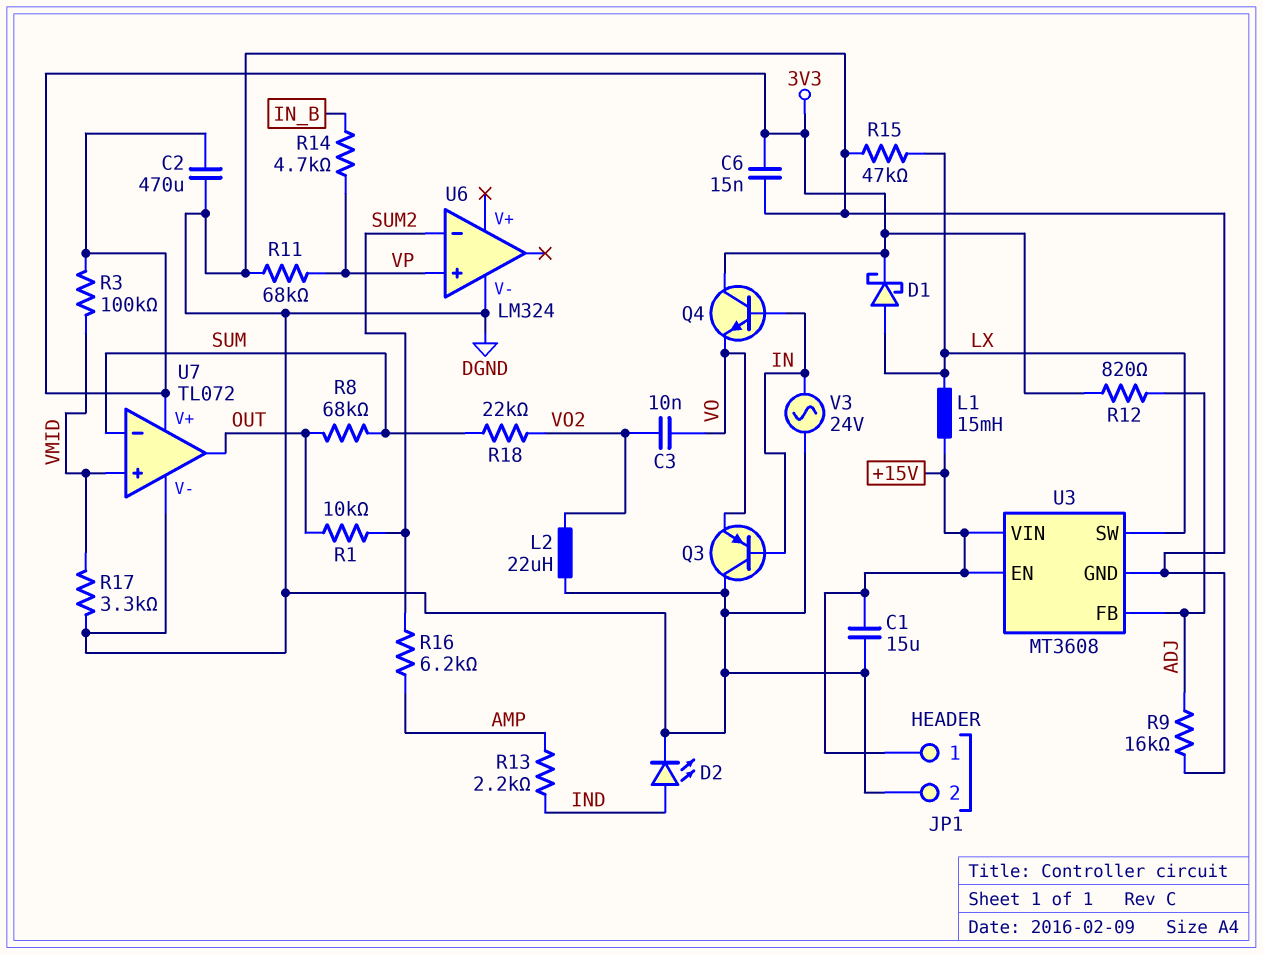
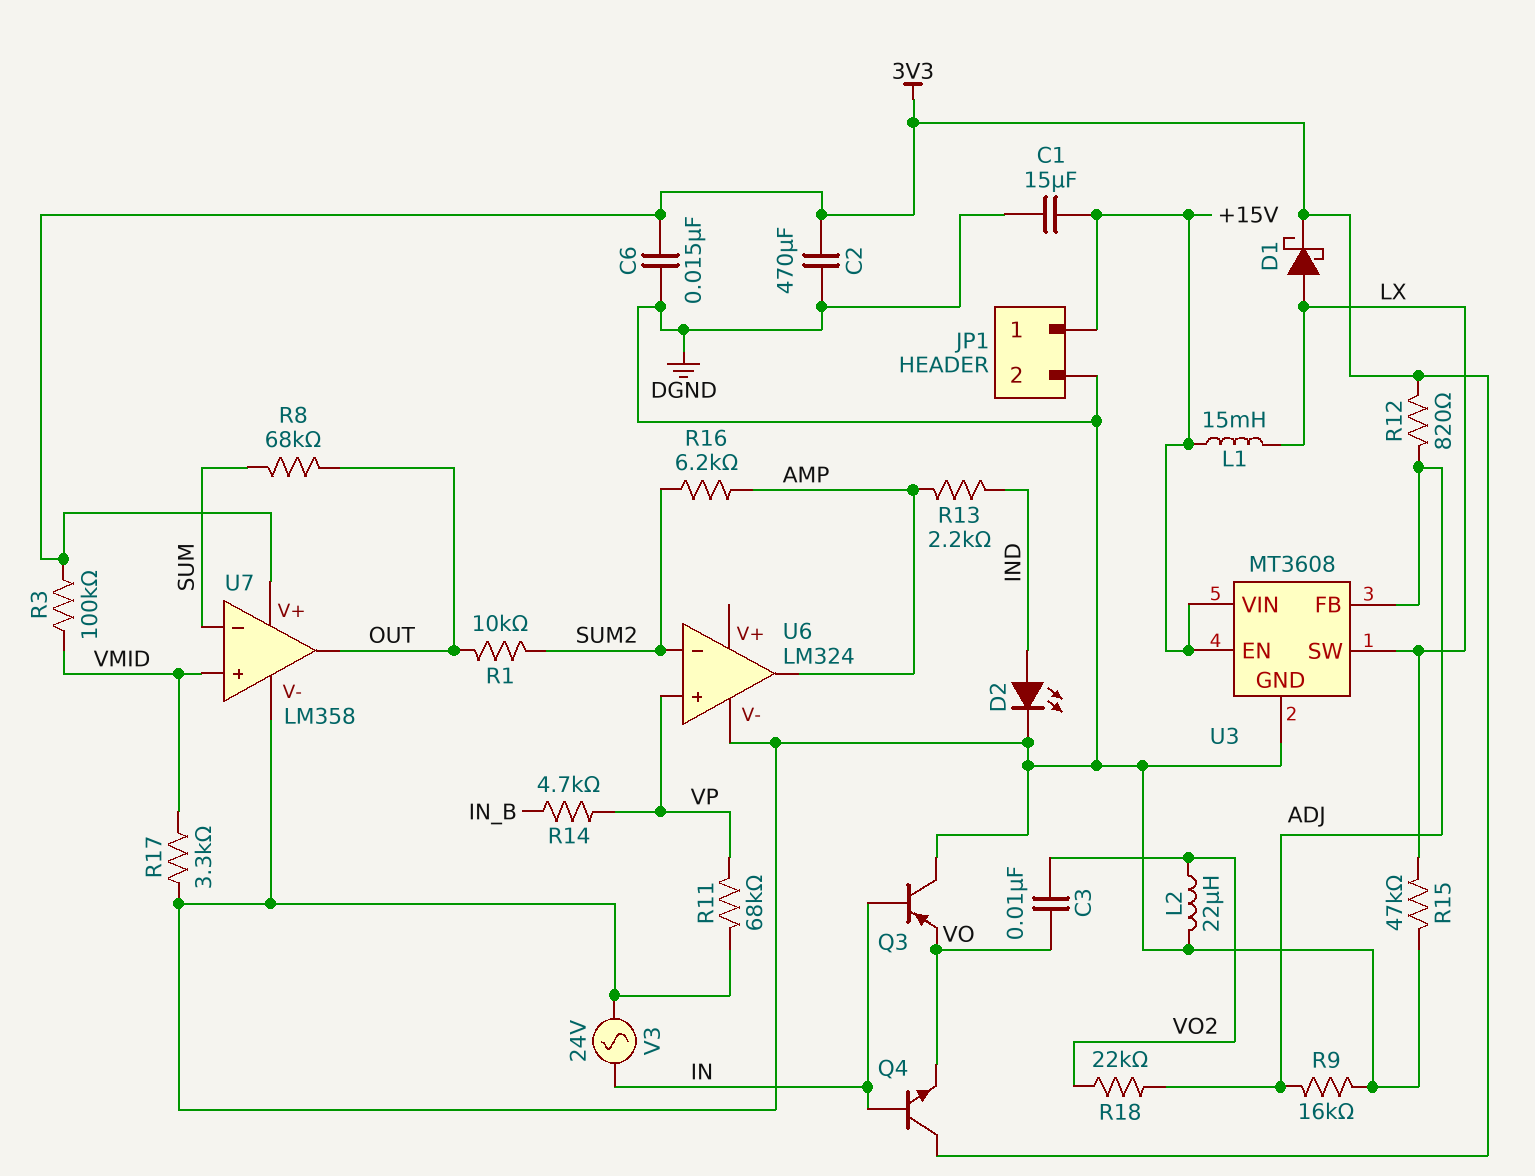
R18: 22k (SUM, VO2) -> 22k (ADJ, VO2)
U6 pin out: none -> AMP
U7: TL072 -> LM358

